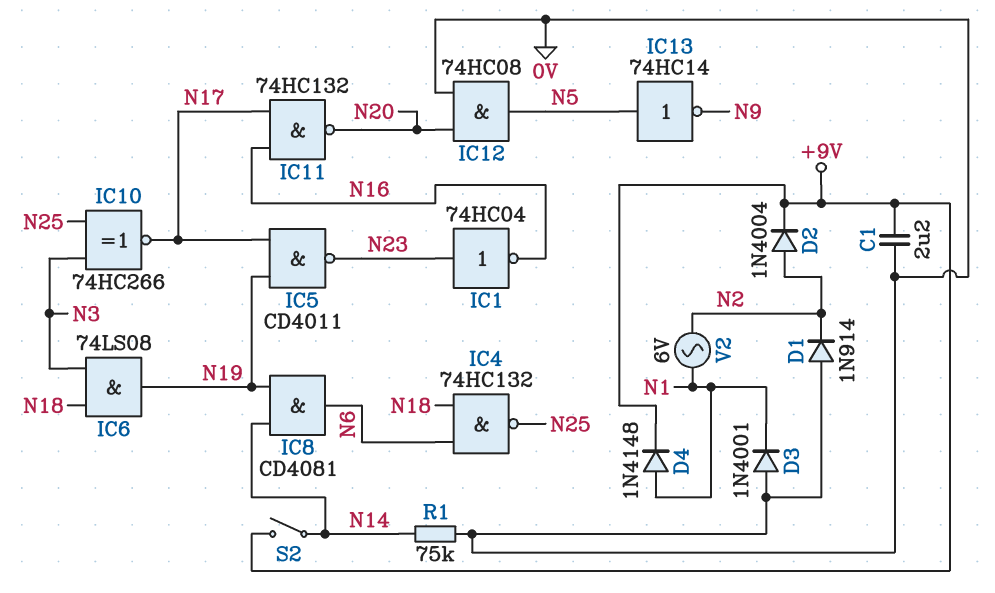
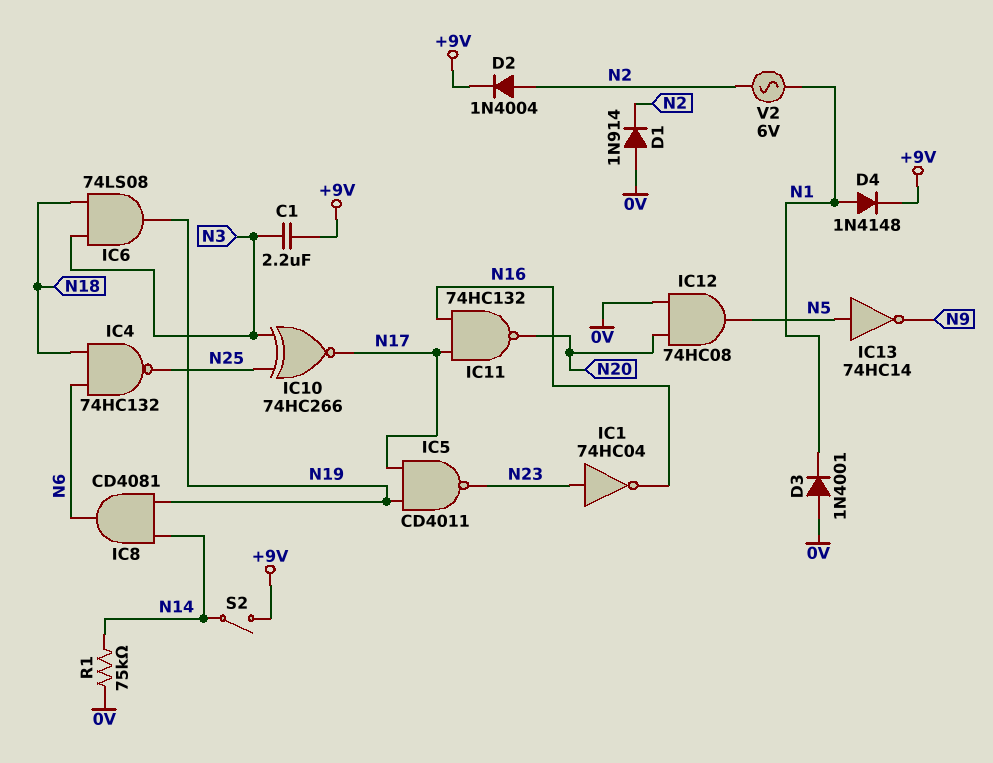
C1: 2.2uF (+9V, 0V) -> 2.2uF (+9V, N3)

